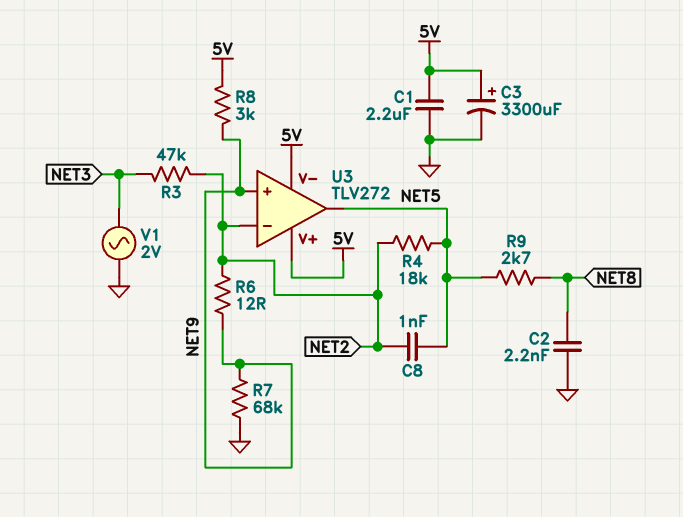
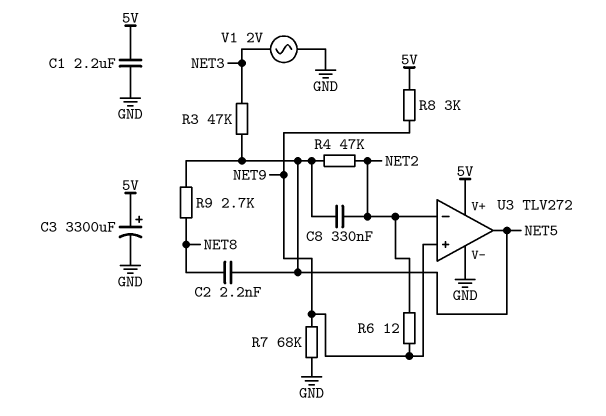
C2: 2.2nF (GND, NET8) -> 2.2nF (NET5, NET8)
C8: 1nF (NET2, NET5) -> 330nF (NET2, NET5)
R3: 47k (NET2, NET3) -> 47k (NET3, NET5)
R4: 18k (NET2, NET5) -> 47k (NET2, NET5)
U3 pin V-: 5V -> GND

